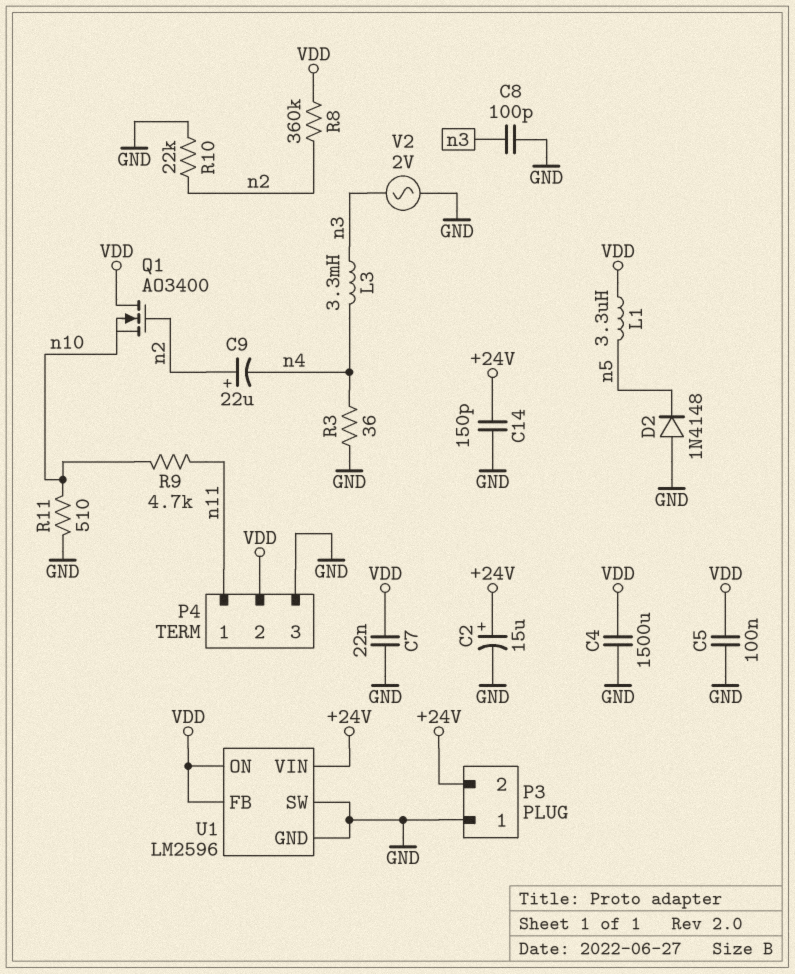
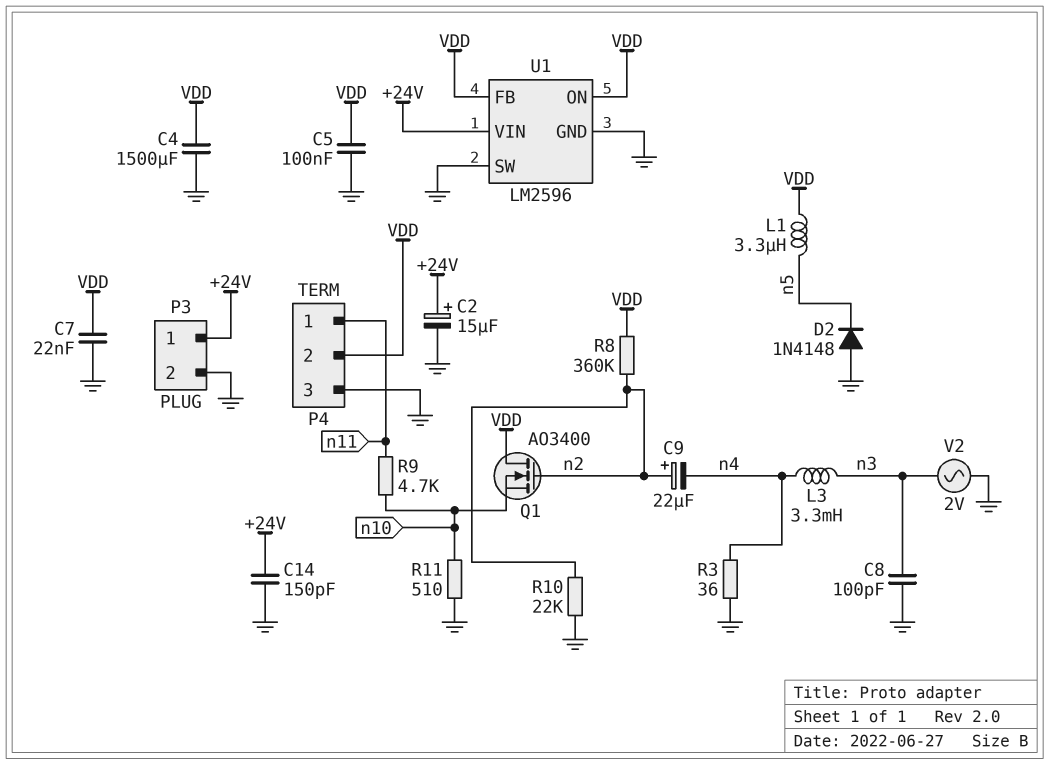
P3 pin 1: GND -> +24V
P3 pin 2: +24V -> GND

